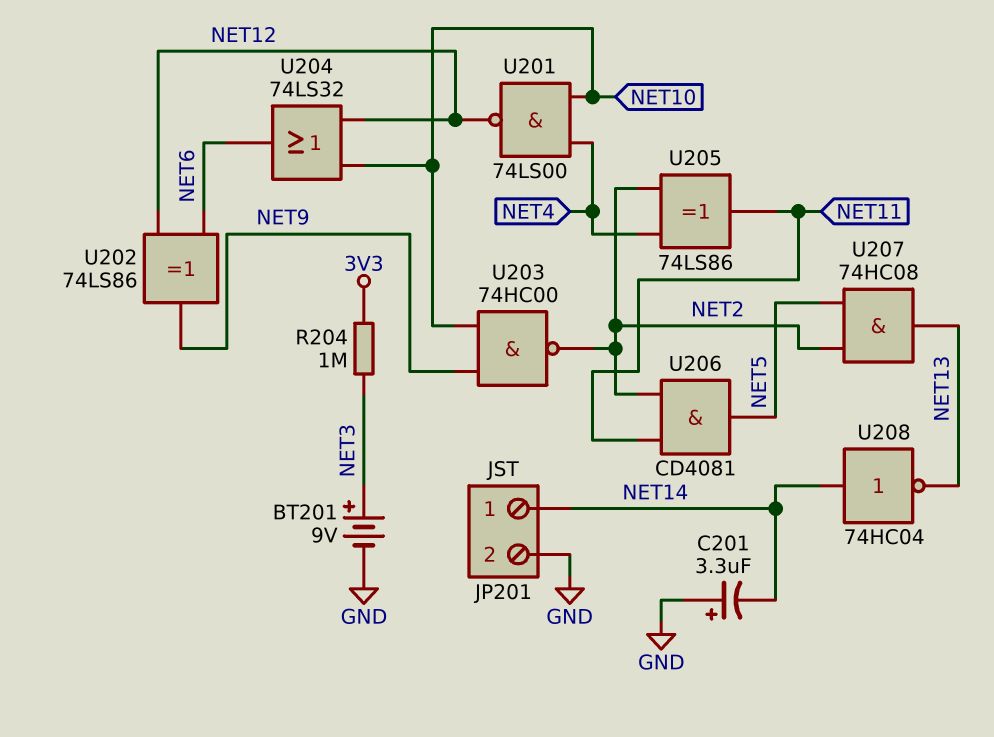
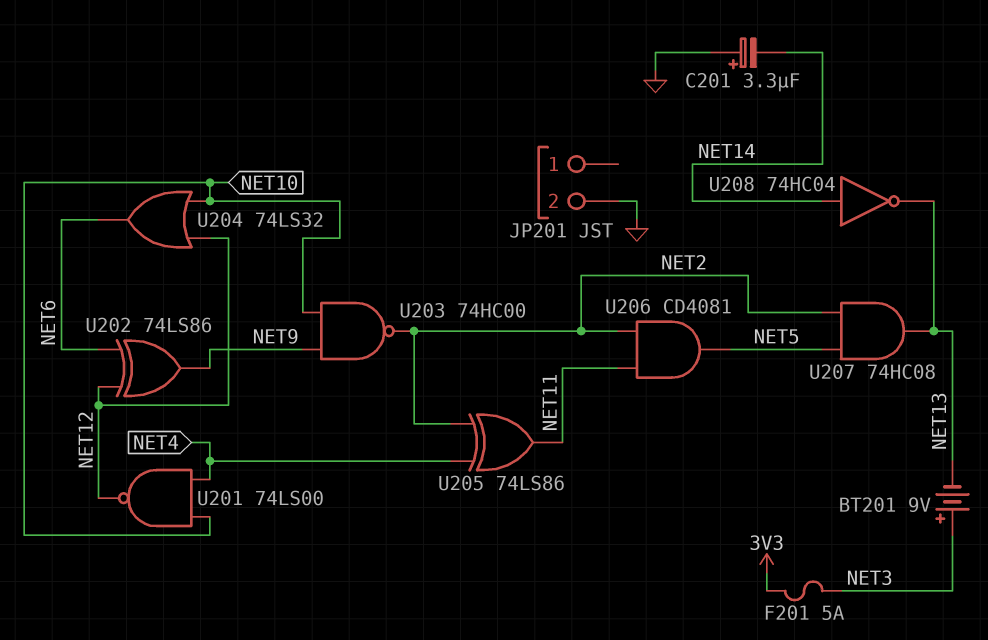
BT201: 9V (plus NET3, minus GND) -> 9V (plus NET3, minus NET13)
F201: none -> 5A (3V3, NET3)
JP201 pin 1: NET14 -> none
R204: 1M (3V3, NET3) -> none

